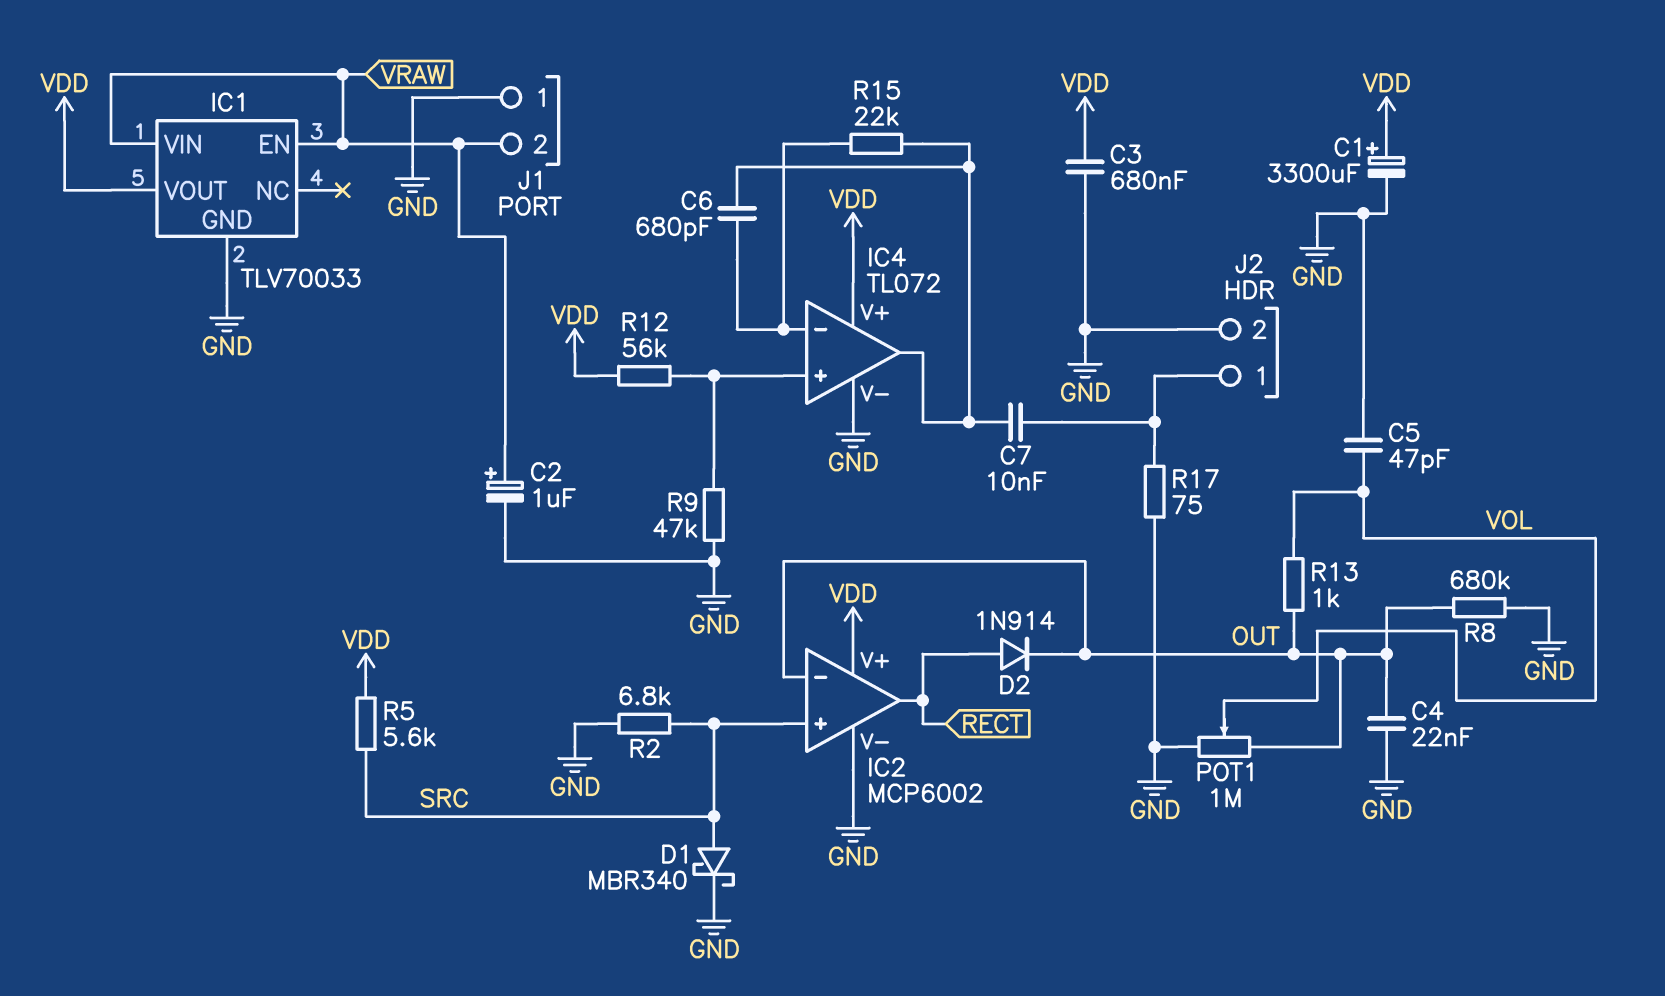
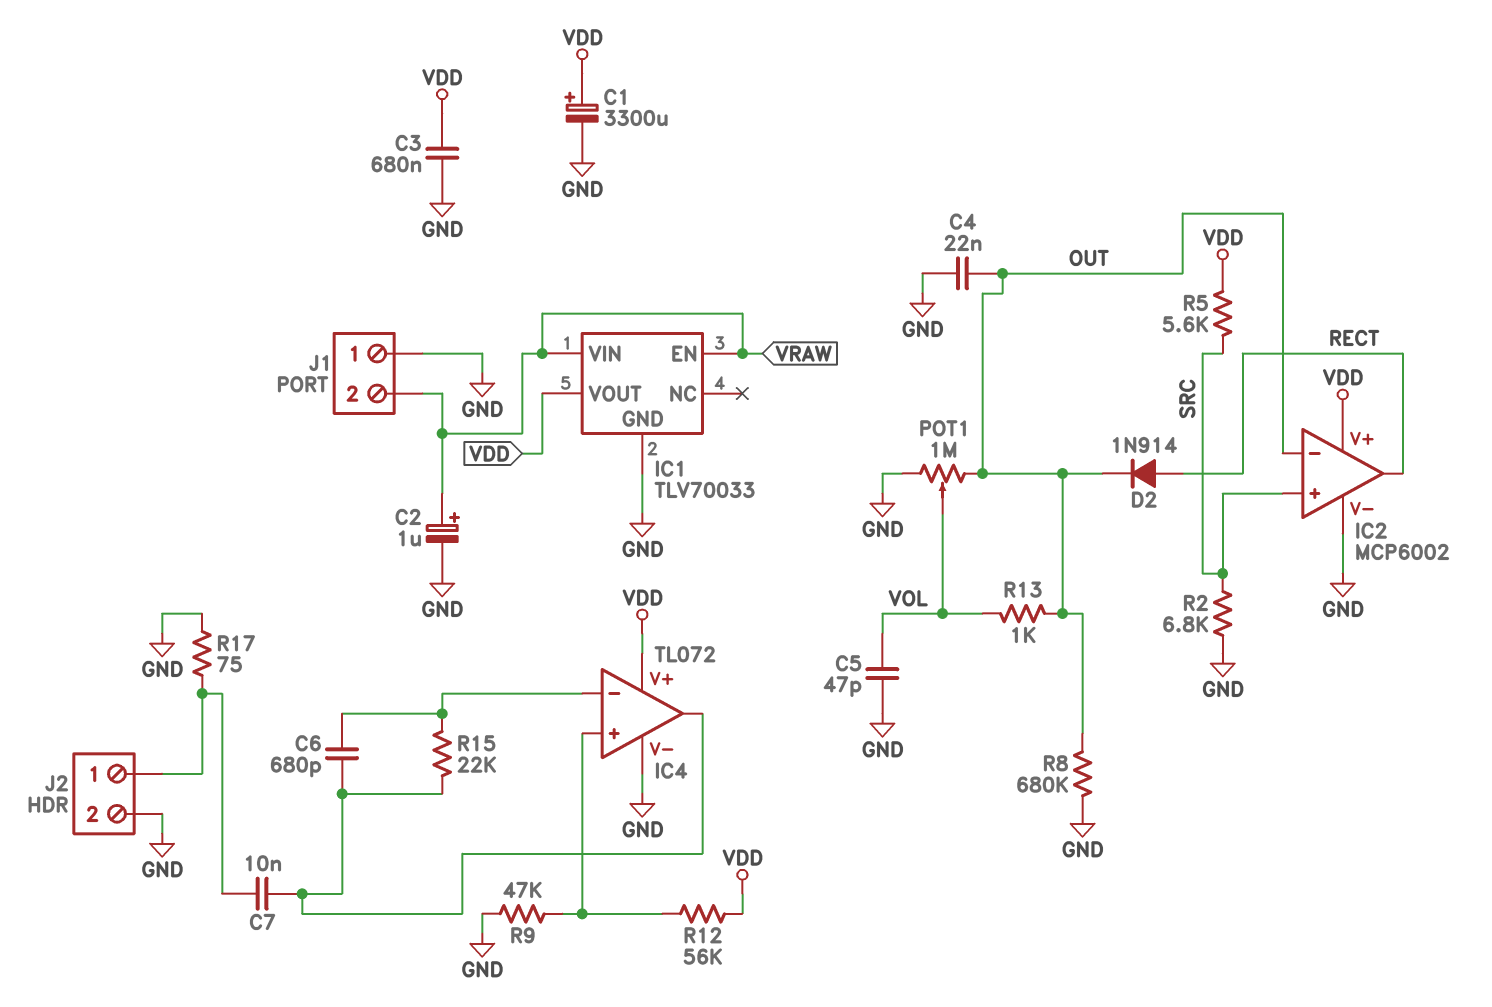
D1: schottky MBR340 (A SRC, K GND) -> none

